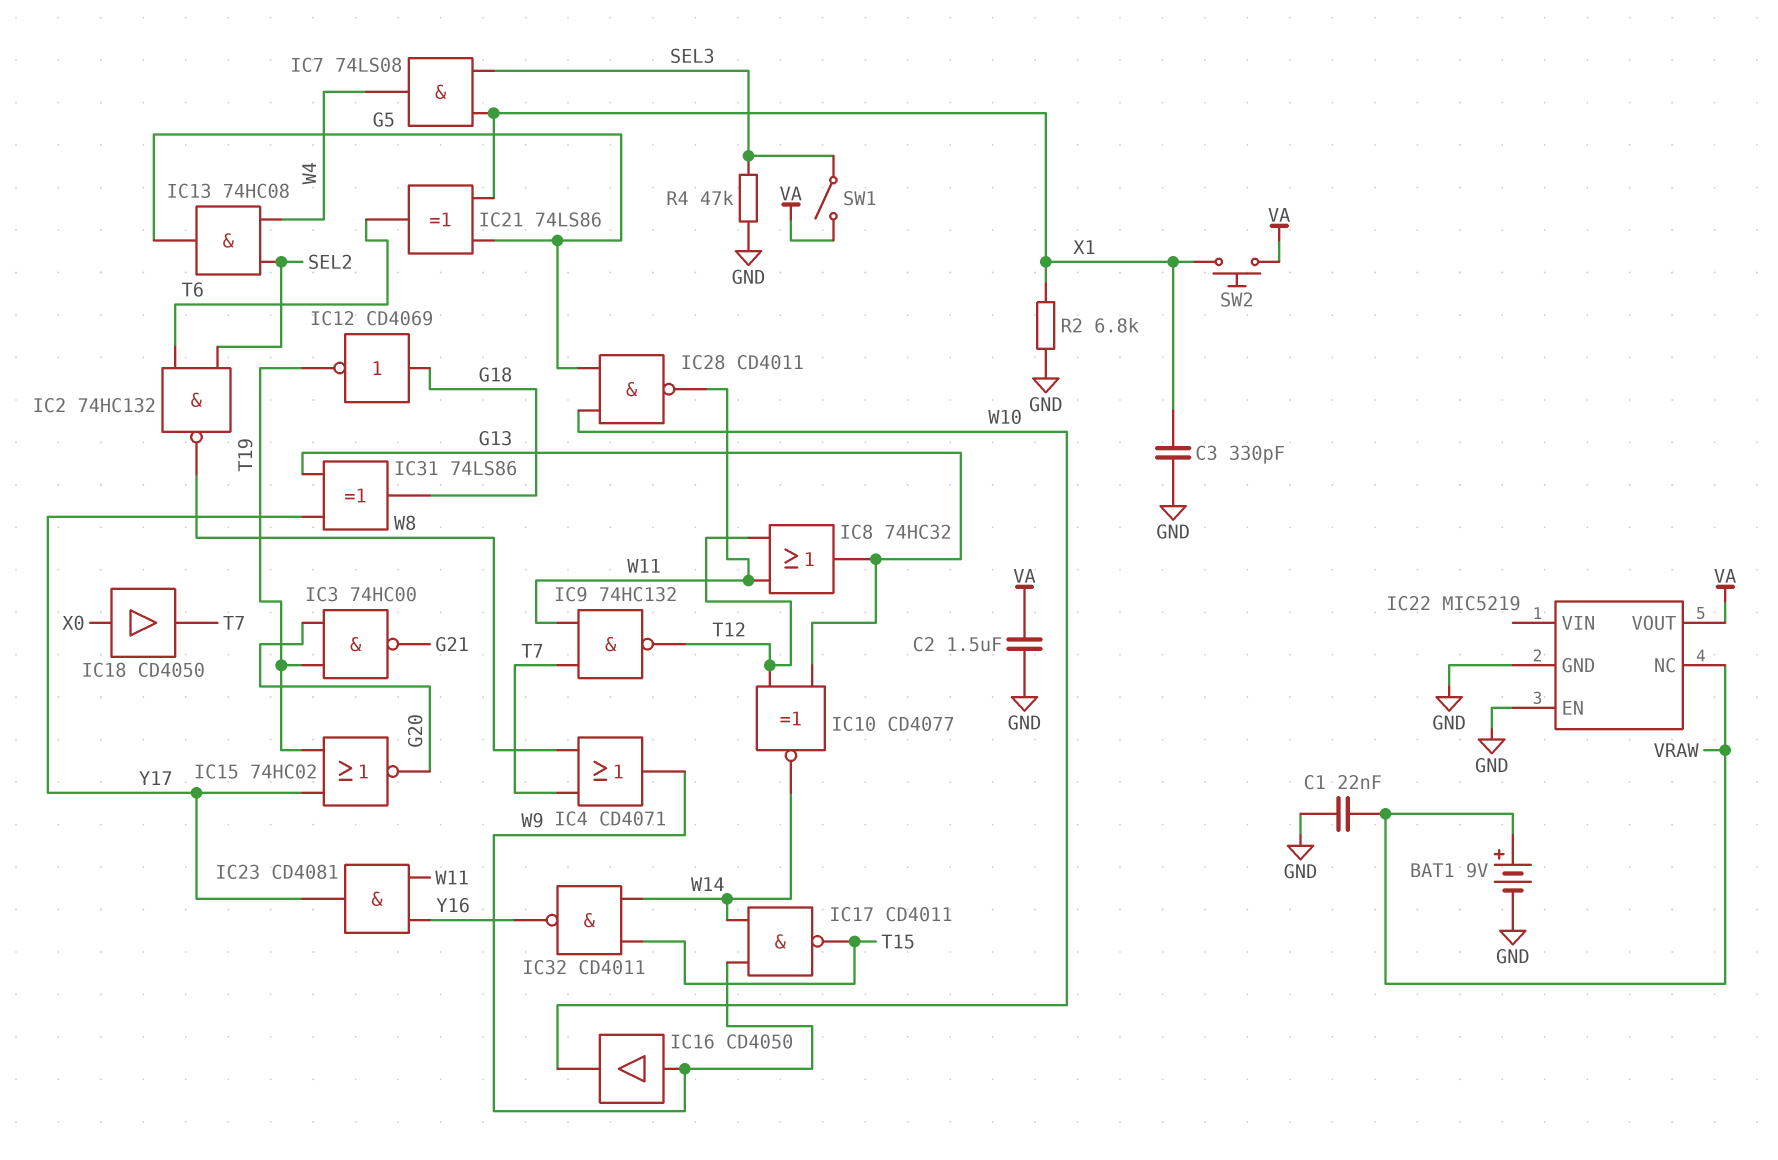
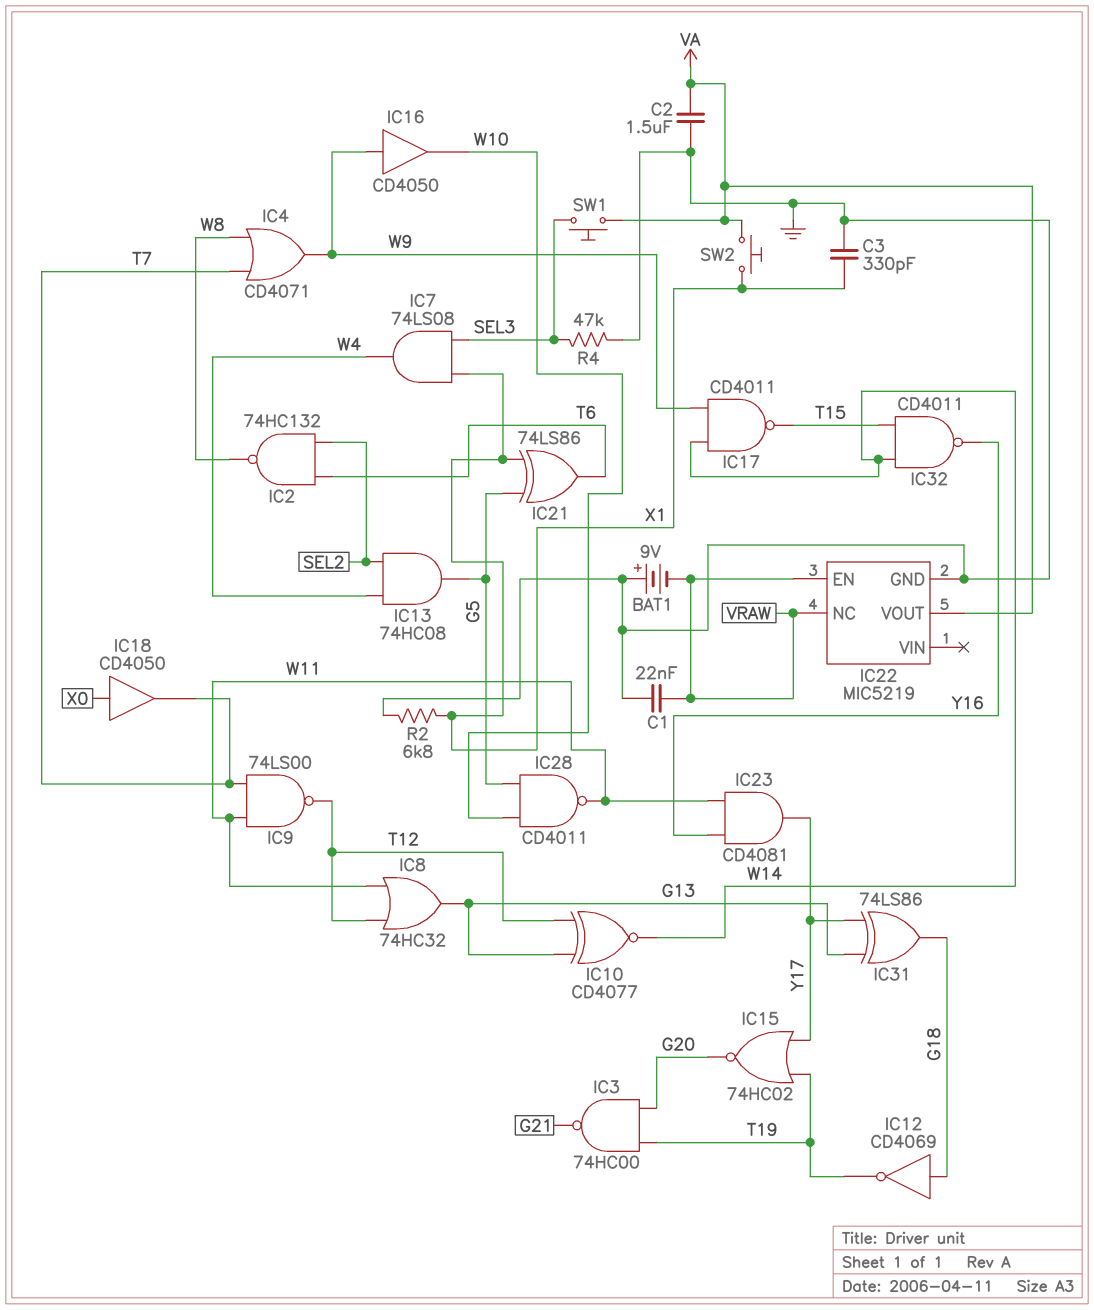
BAT1: 9V (plus VRAW, minus GND) -> 9V (plus GND, minus VRAW)
IC9: NAND 74HC132 (in T7, in W11, out T12) -> NAND 74LS00 (in T7, in W11, out T12)
IC22 pin EN: GND -> VRAW
SW1: switch (SEL3, VA) -> button (SEL3, VA)

